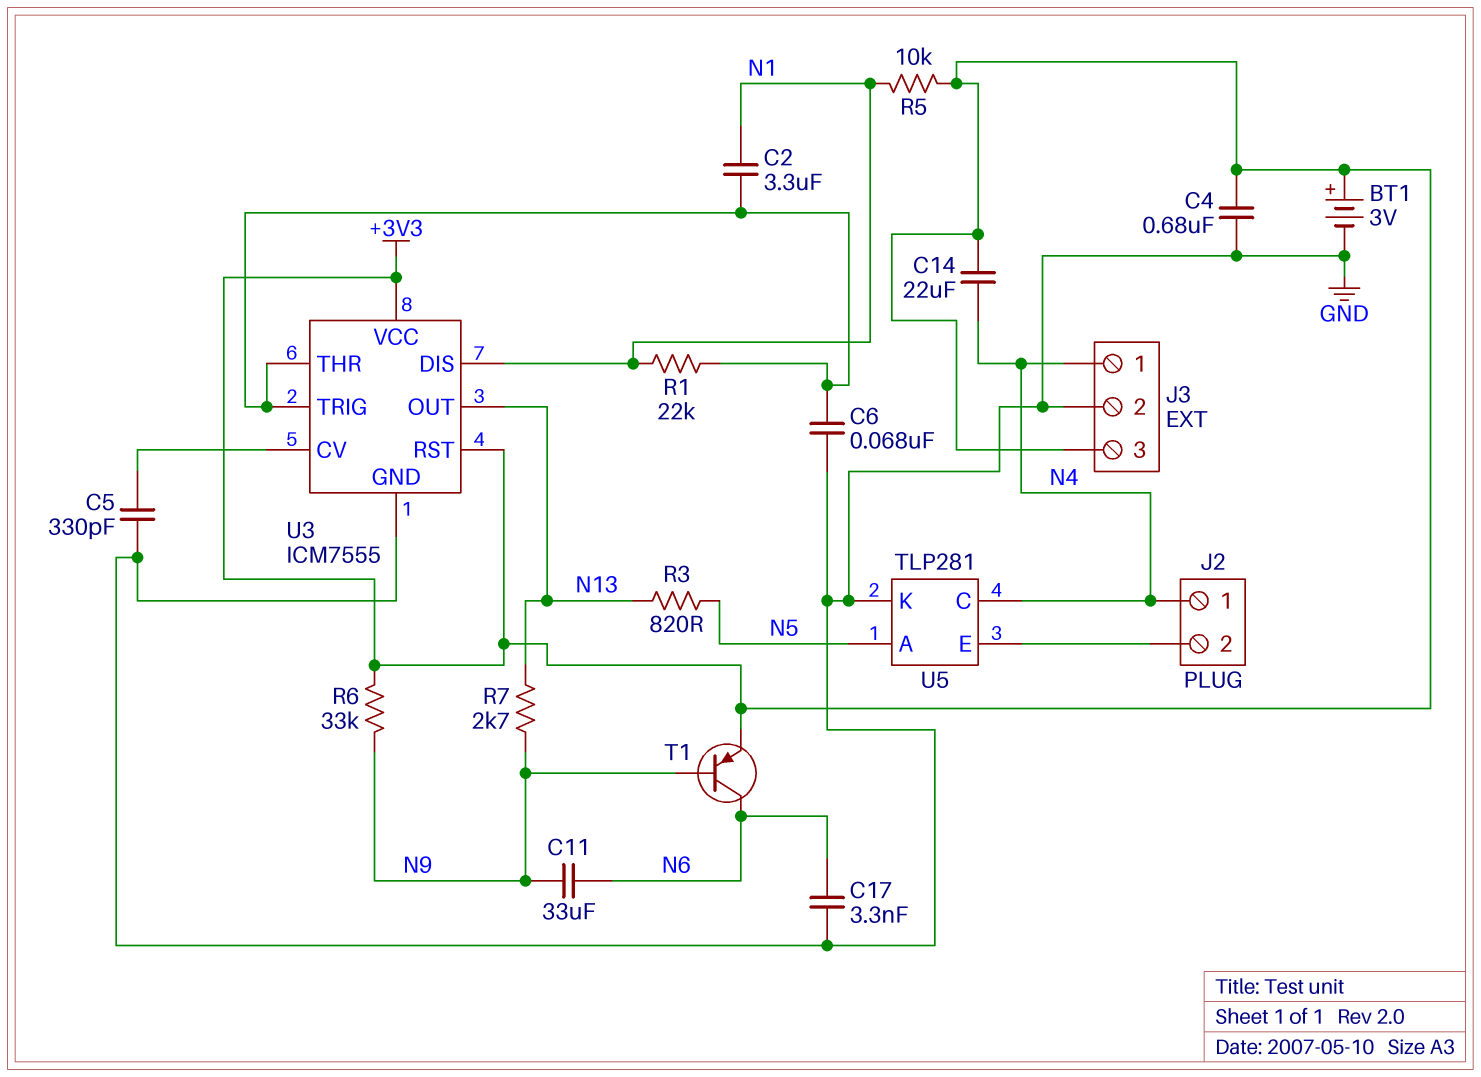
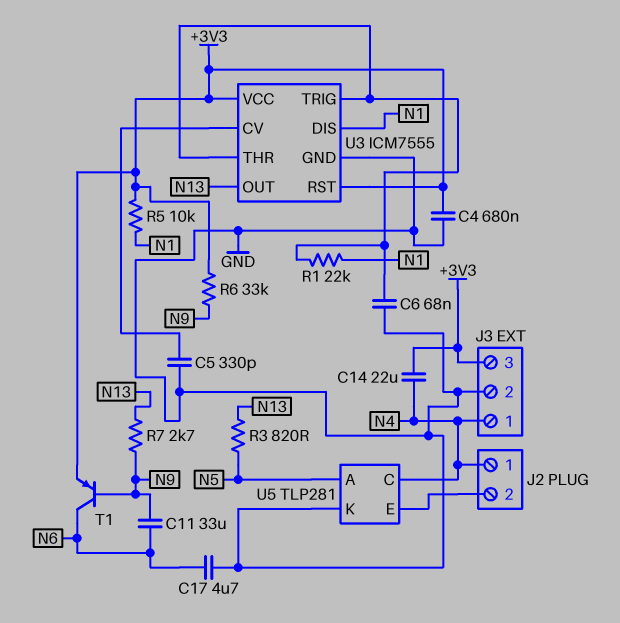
BT1: 3V (plus +3V3, minus GND) -> none
C2: 3.3uF (N1, U3/THR) -> none
C17: 3.3nF (GND, N6) -> 4.7uF (GND, N6)

